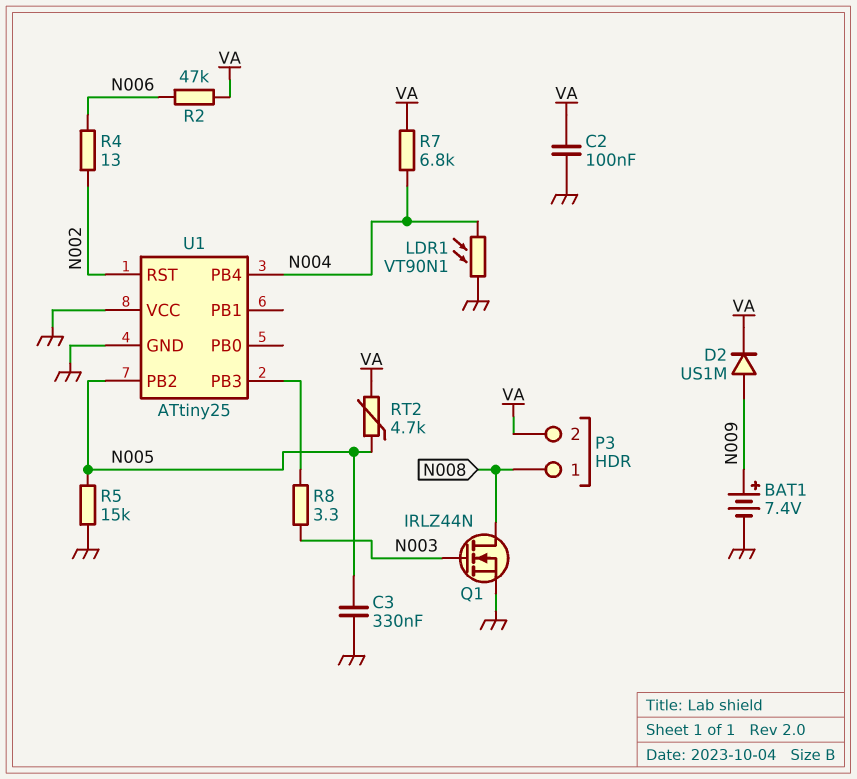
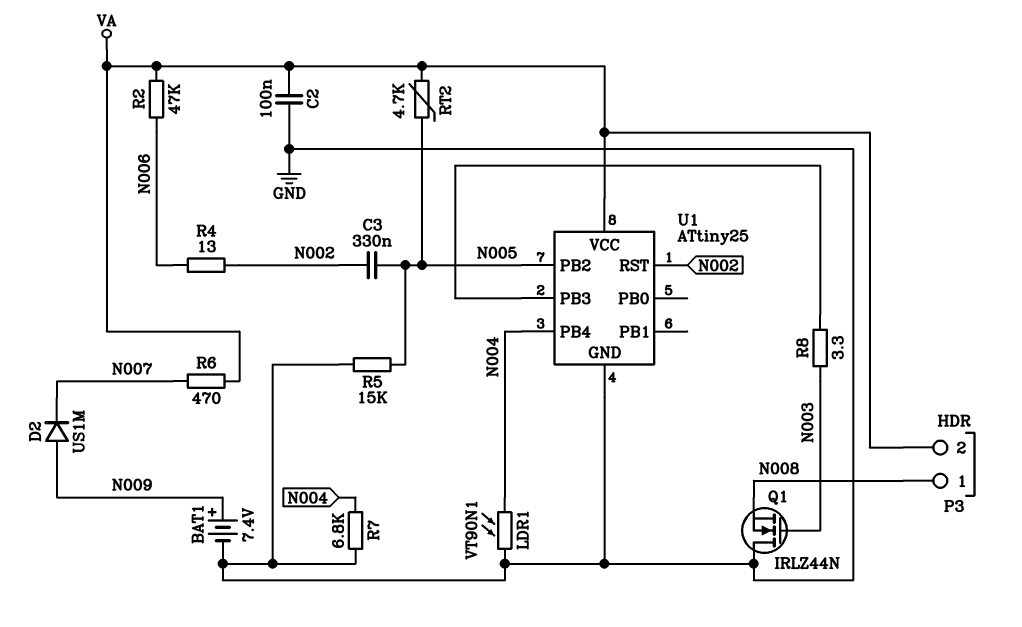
C3: 330nF (GND, N005) -> 330nF (N002, N005)
D2: diode US1M (A N009, K VA) -> diode US1M (A N009, K N007)
Q1: NMOS IRLZ44N (G N003, D N008, S GND) -> NMOS IRLZ44N (G N003, D GND, S N008)
R6: none -> 470 (N007, VA)
R7: 6.8k (N004, VA) -> 6.8k (GND, N004)
U1 pin VCC: GND -> VA

